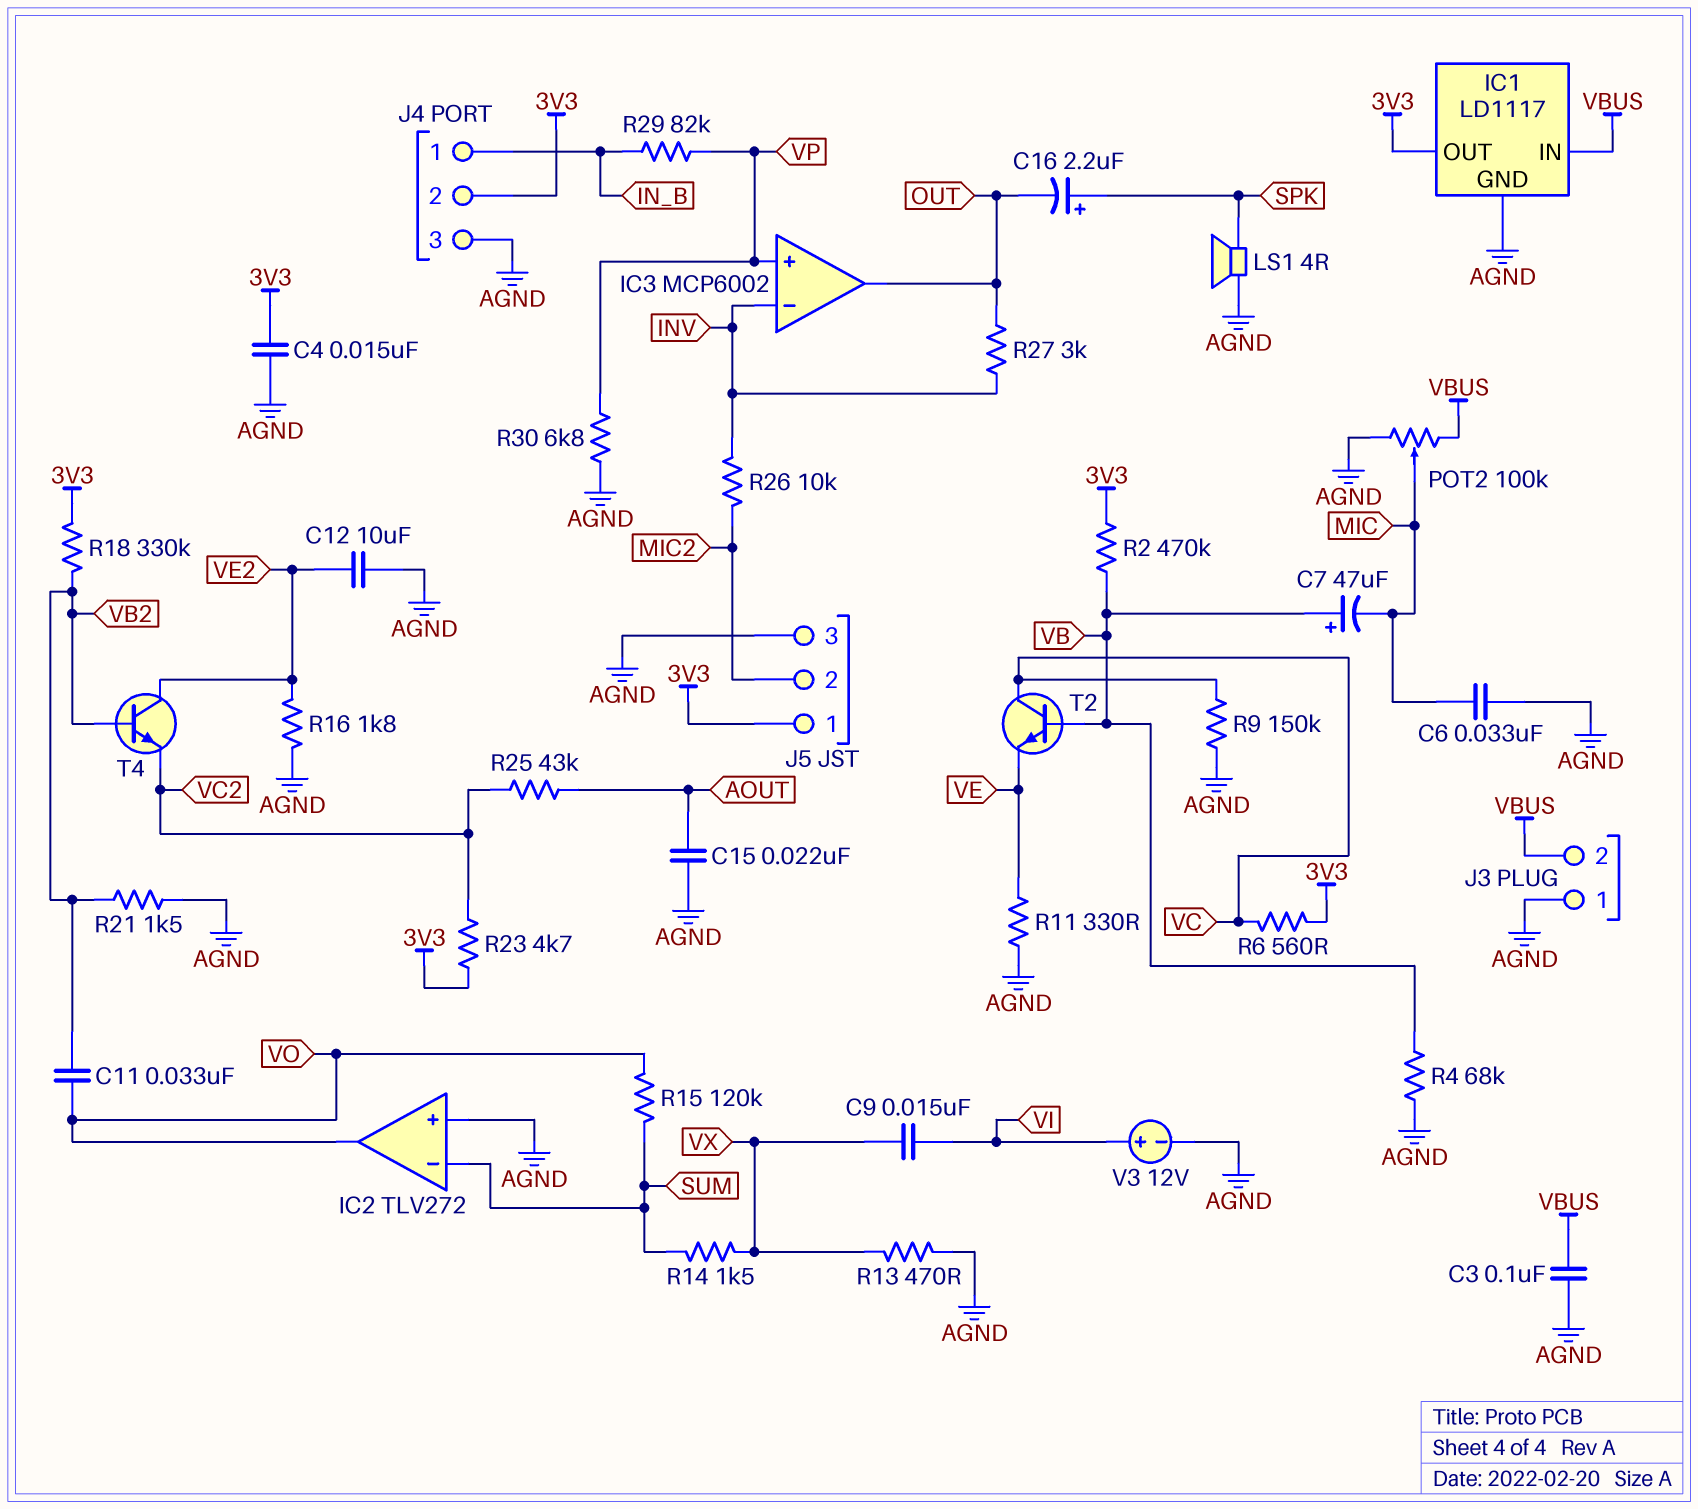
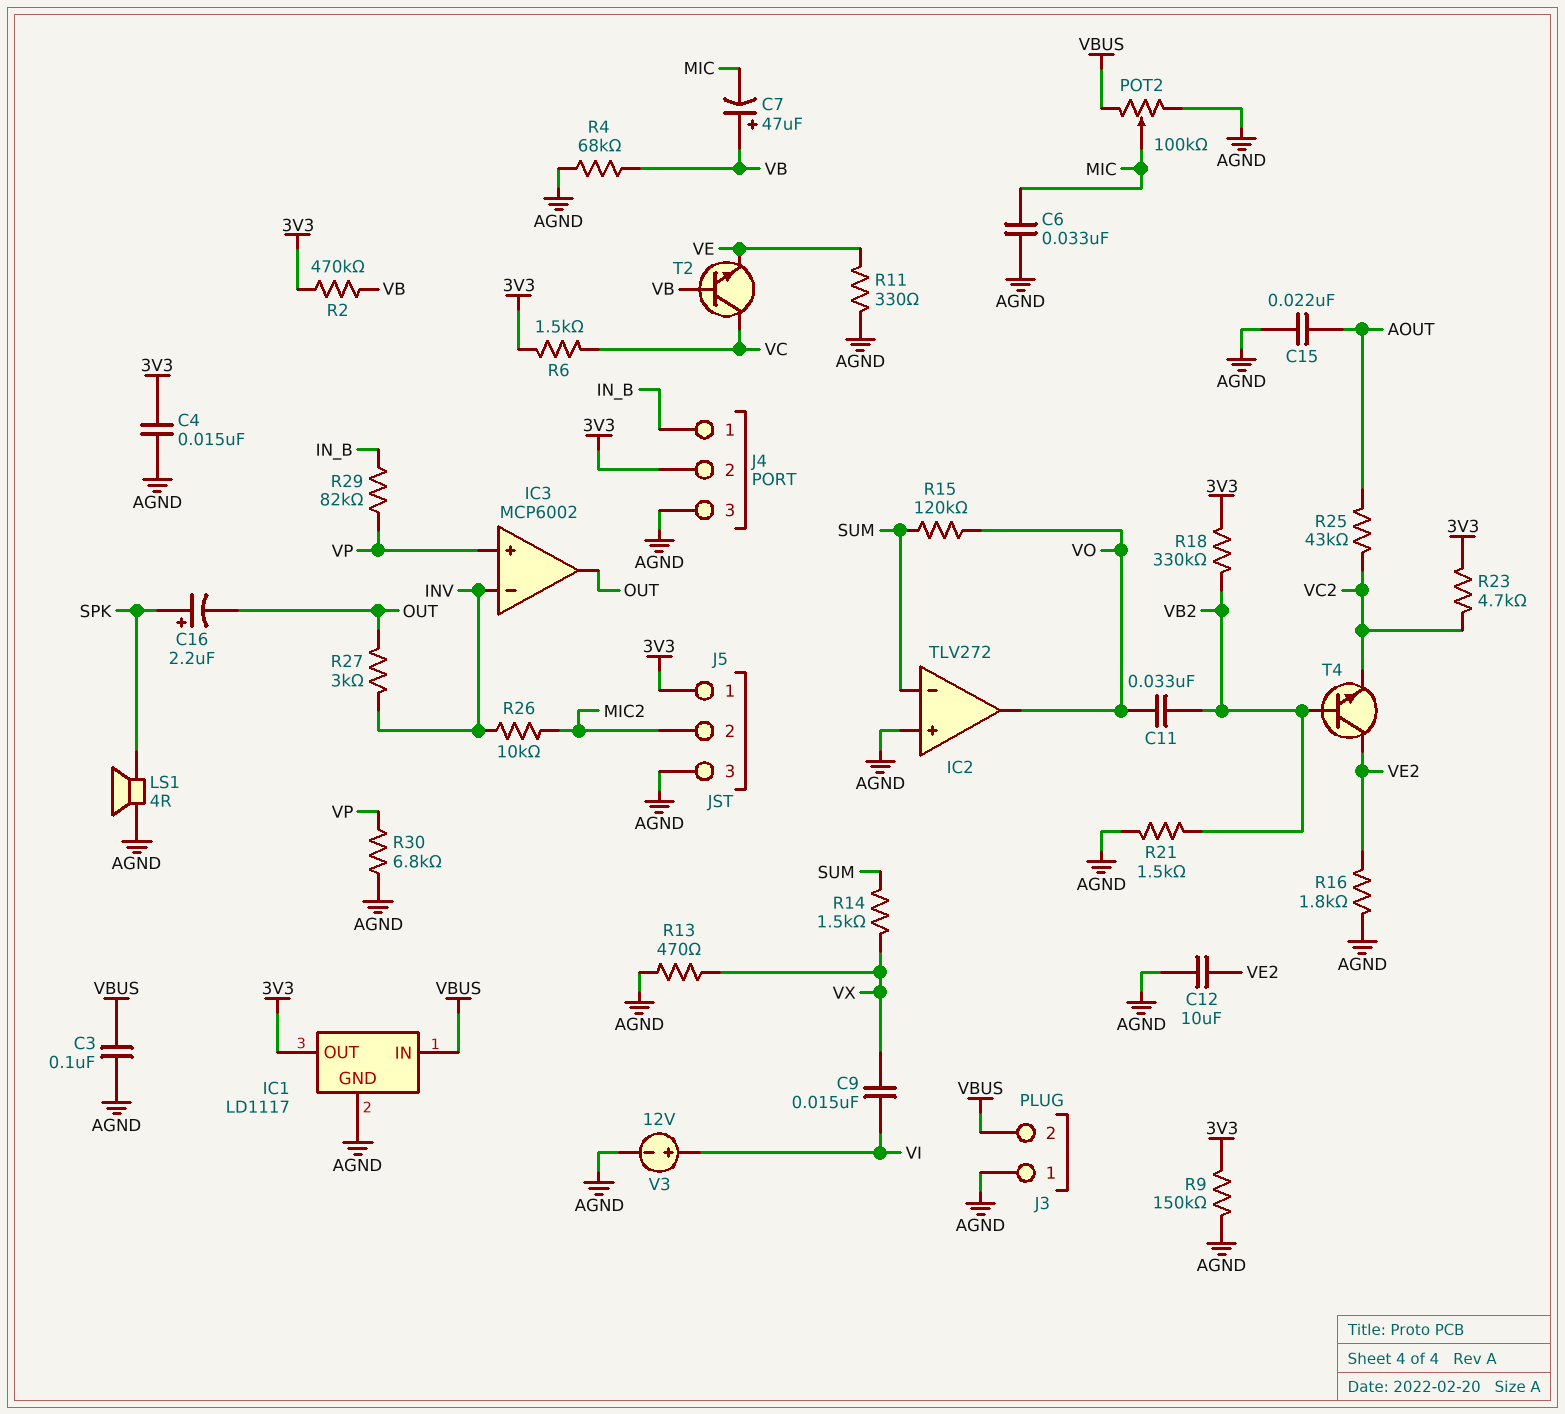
R6: 560 (3V3, VC) -> 1.5k (3V3, VC)
R9: 150k (AGND, VC) -> 150k (3V3, AGND)

